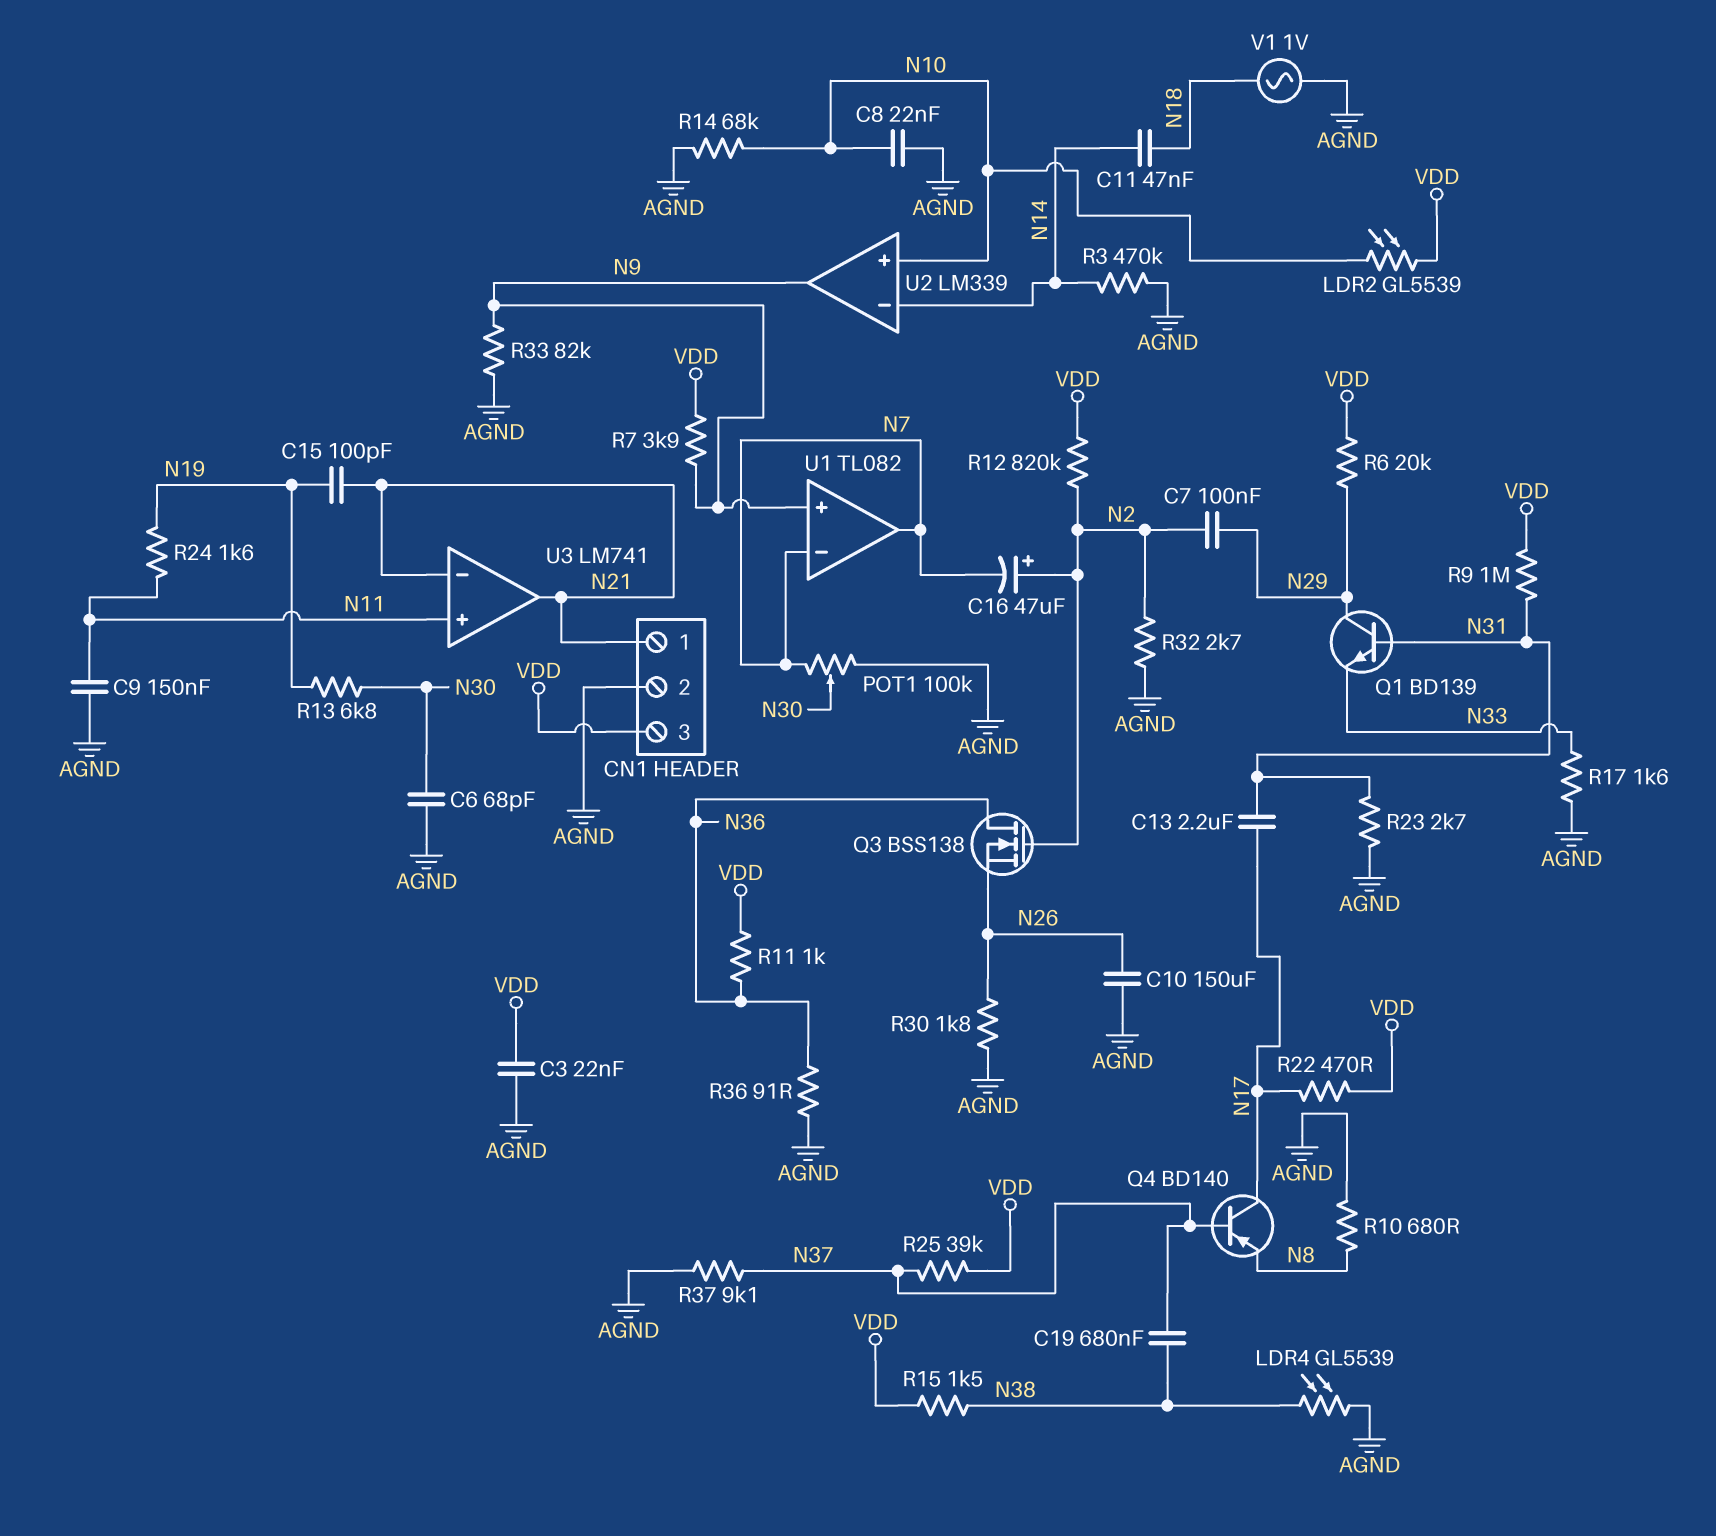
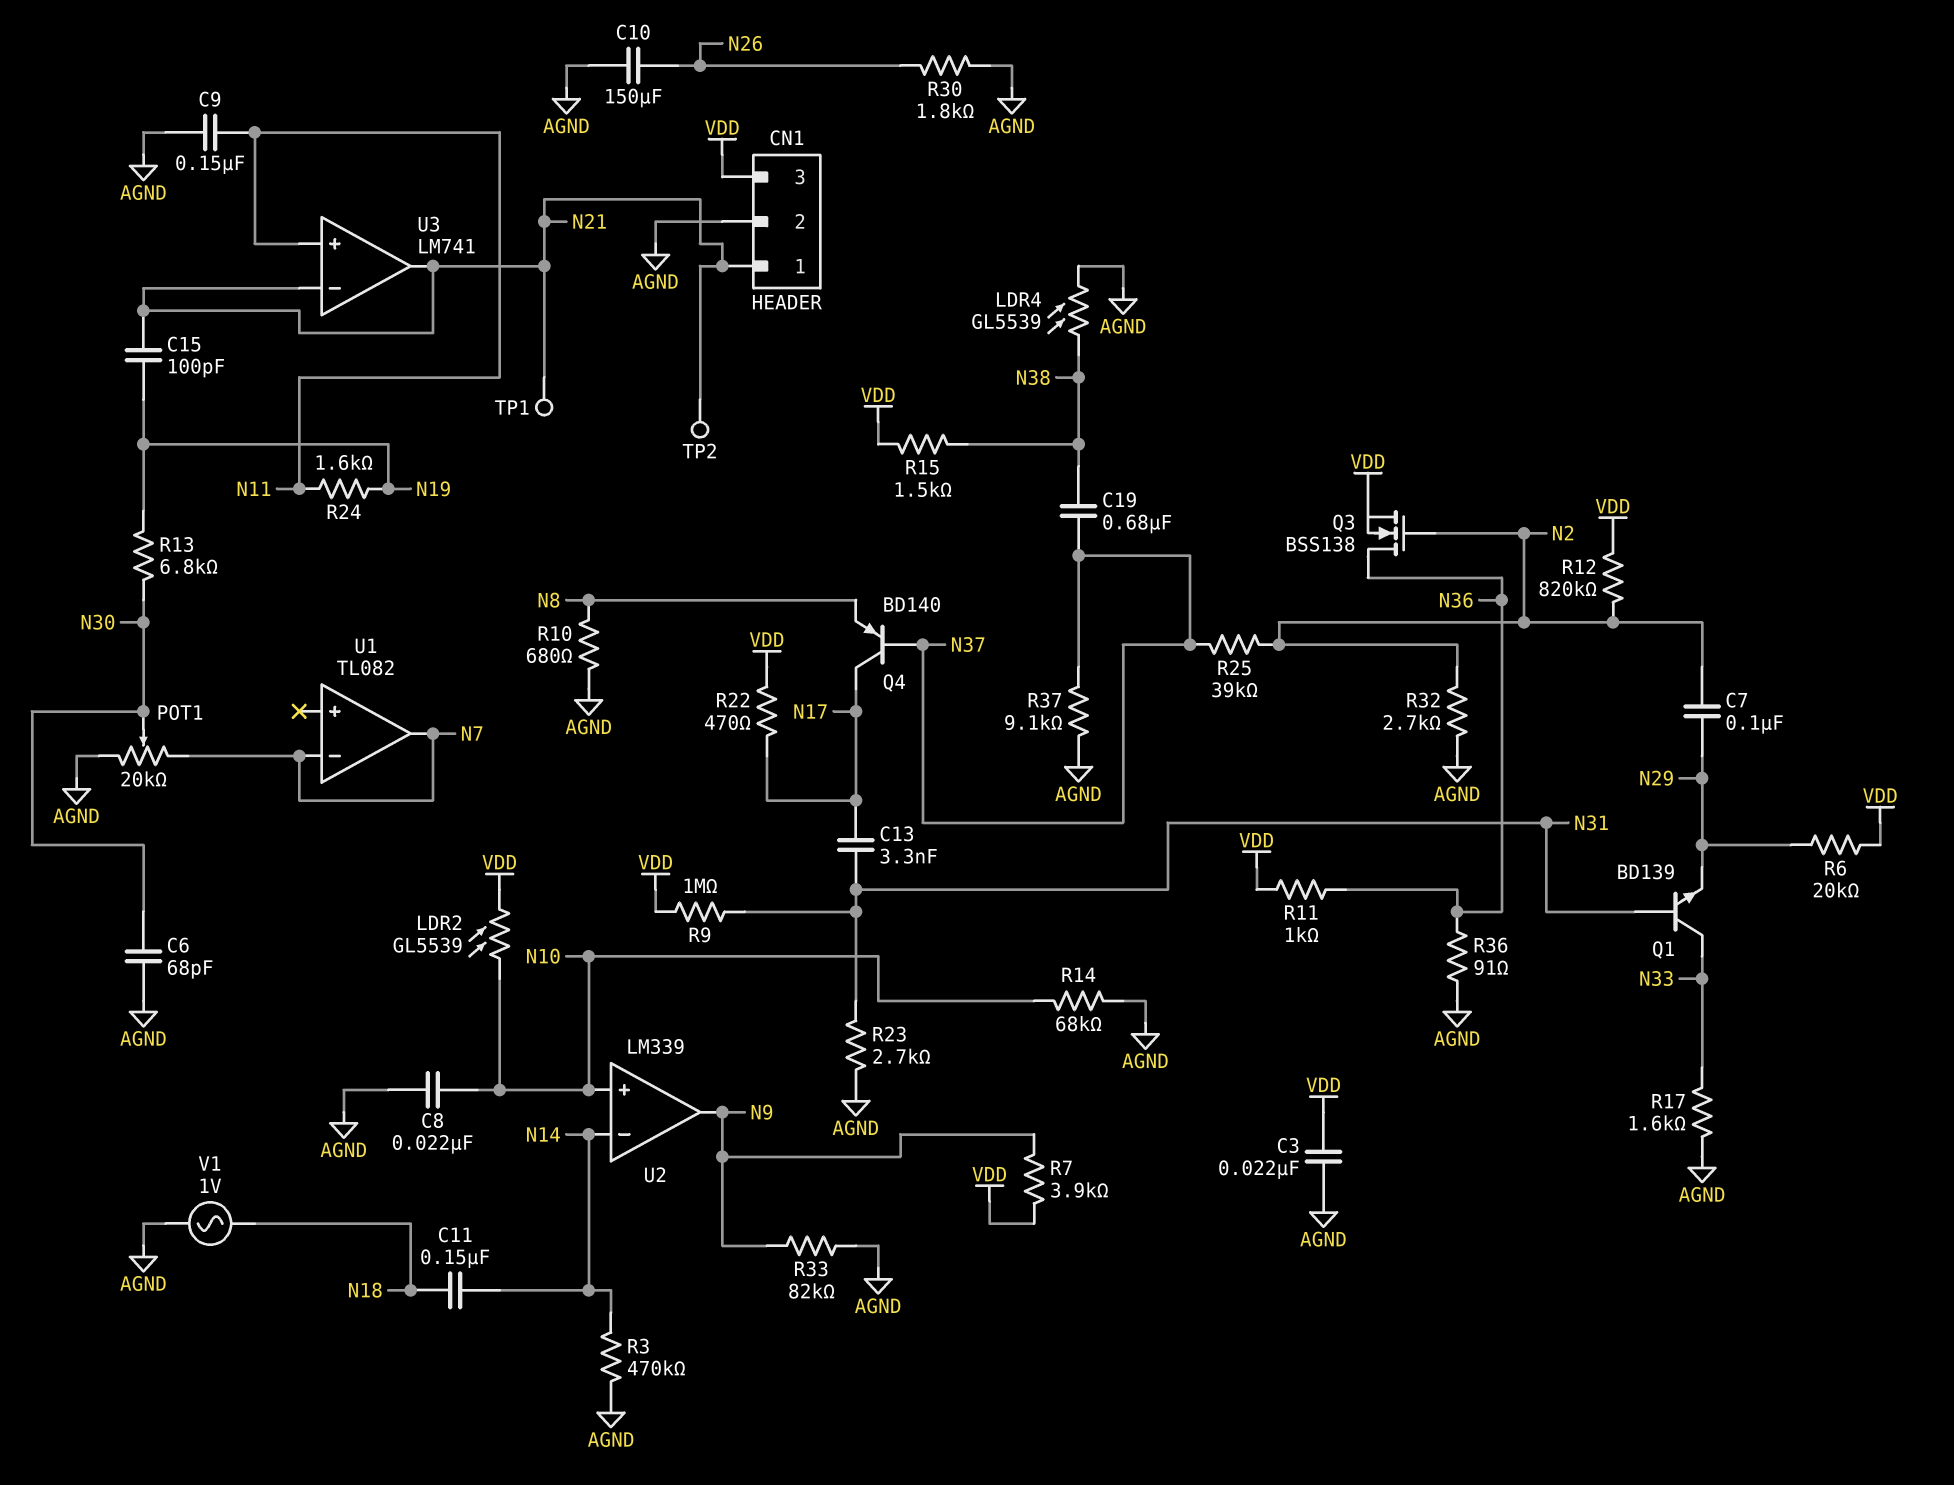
C11: 47nF (N14, N18) -> 150nF (N14, N18)
C13: 2.2uF (N17, N31) -> 3.3nF (N17, N31)
C16: 47uF (plus N2, minus N7) -> none
POT1: 100k (AGND, N7, wiper N30) -> 20k (AGND, N7, wiper N30)
Q1: NPN BD139 (B N31, C N29, E N33) -> NPN BD139 (B N31, C N33, E N29)
Q3: NMOS BSS138 (G N2, D N36, S N26) -> NMOS BSS138 (G N2, D N36, S VDD)
R25: 39k (N37, VDD) -> 39k (N2, N37)
TP1: none -> test point (N21)
TP2: none -> test point (N21)
U1 pin in+: N9 -> none

